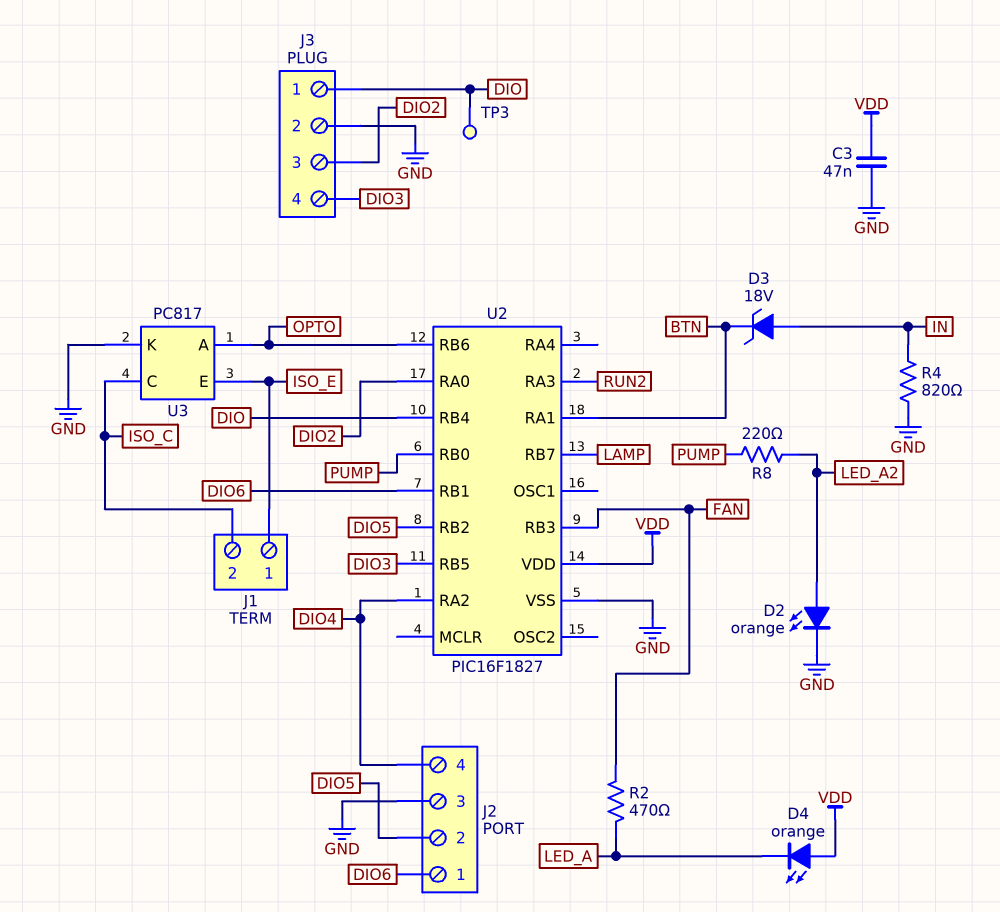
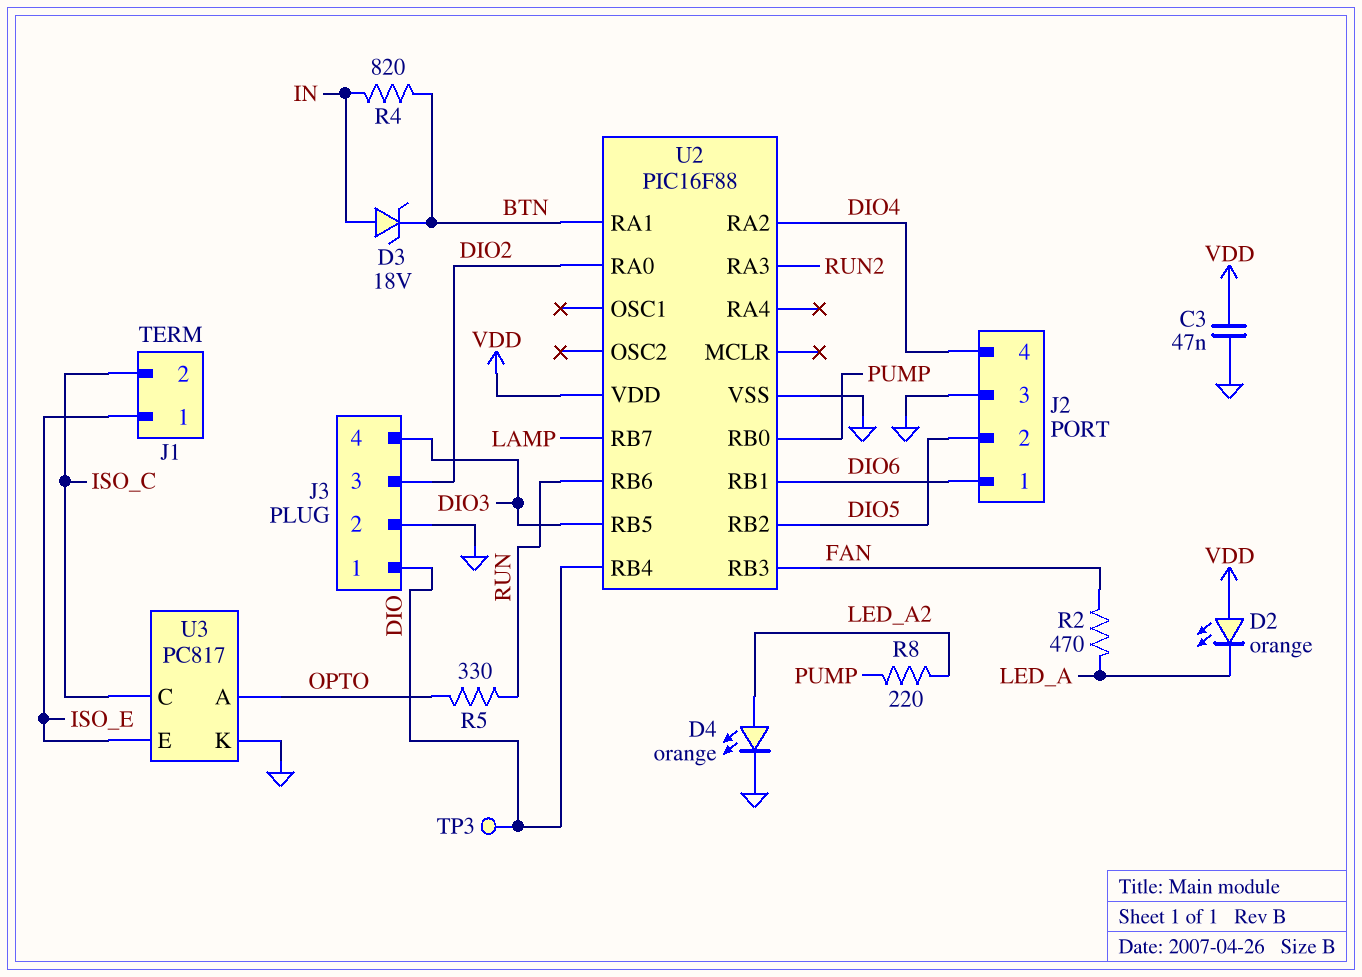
D2: LED orange (A LED_A2, K GND) -> LED orange (A VDD, K LED_A)
D4: LED orange (A VDD, K LED_A) -> LED orange (A LED_A2, K GND)
R4: 820 (GND, IN) -> 820 (BTN, IN)
R5: none -> 330 (OPTO, RUN)
U2: PIC16F1827 -> PIC16F88
U2 pin RB6: OPTO -> RUN

